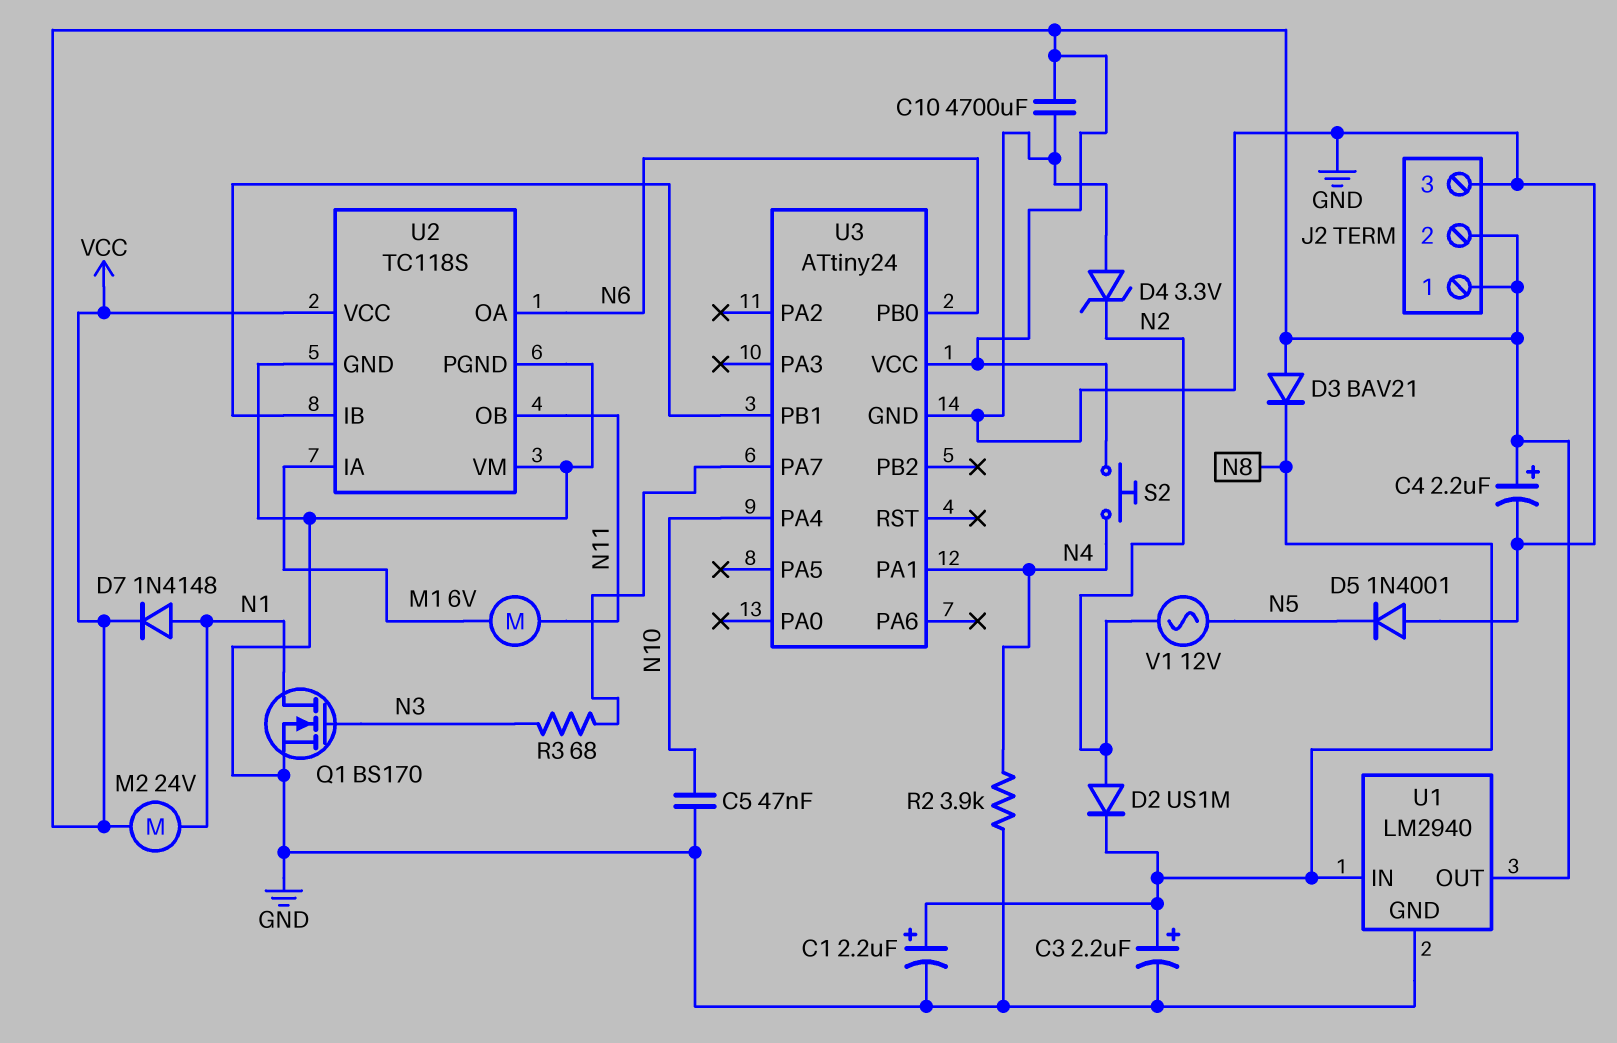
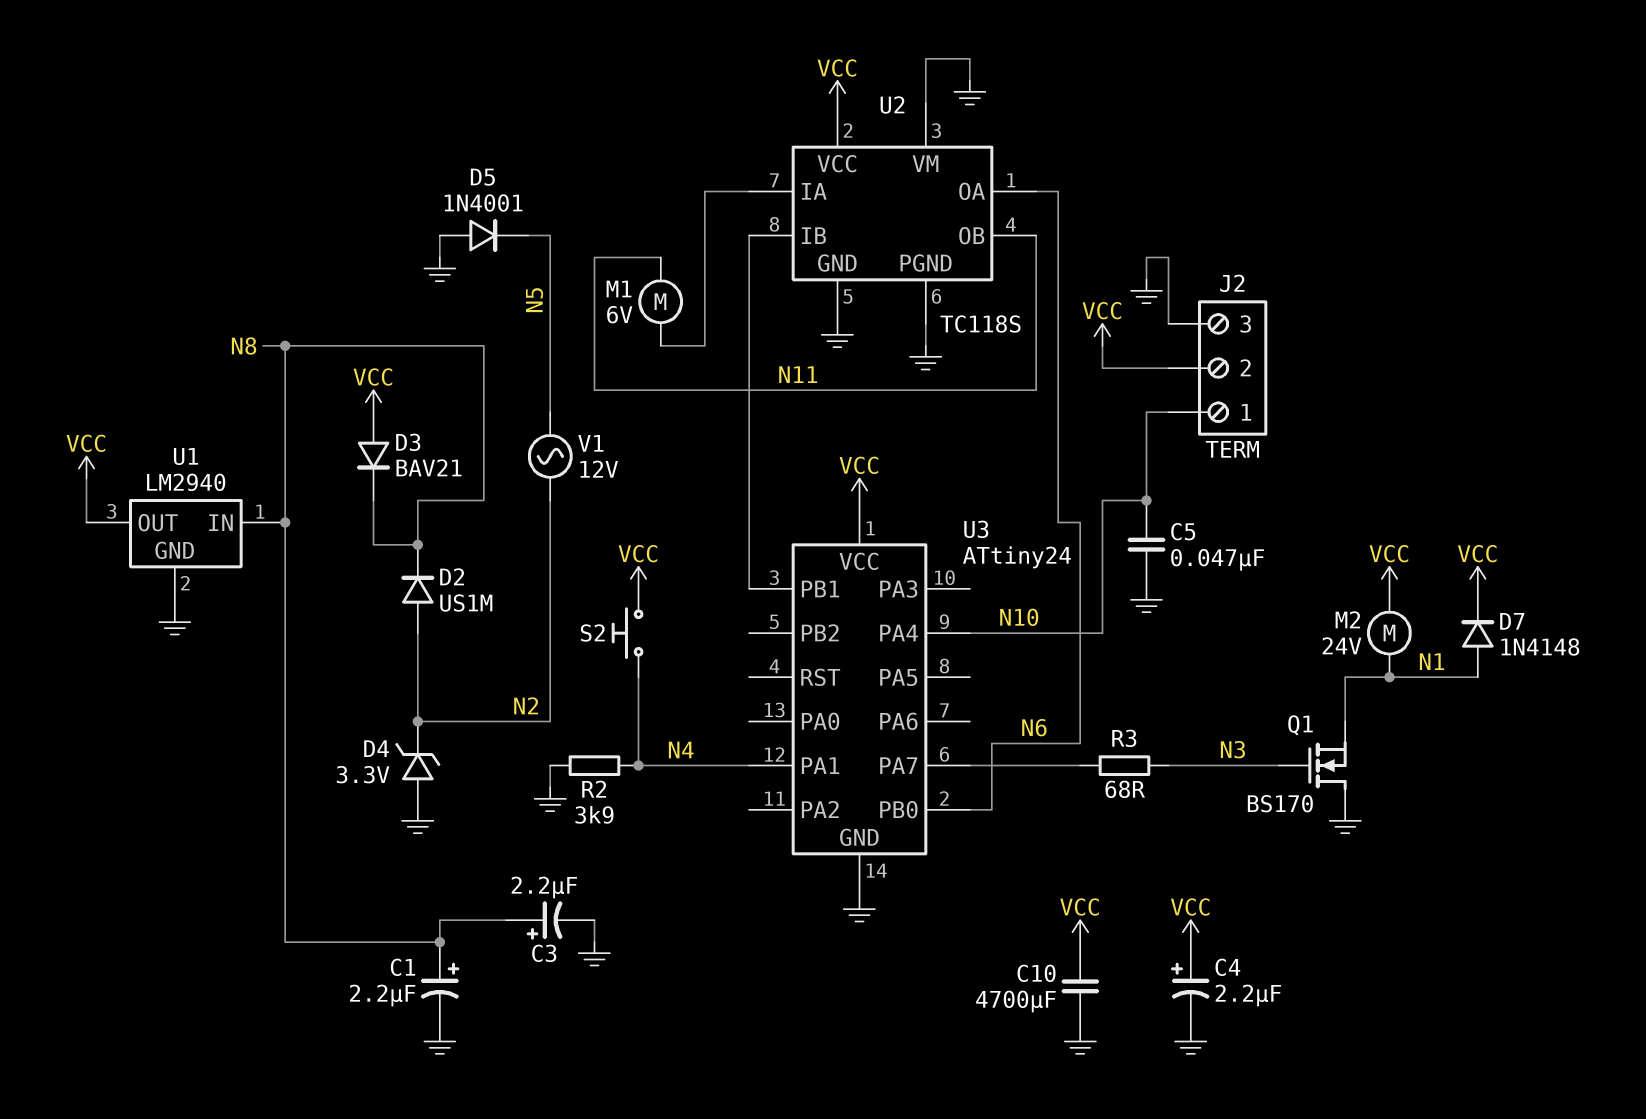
J2 pin 1: VCC -> N10
Q1: NMOS BS170 (G N3, D N1, S GND) -> NMOS BS170 (G N3, D GND, S N1)

